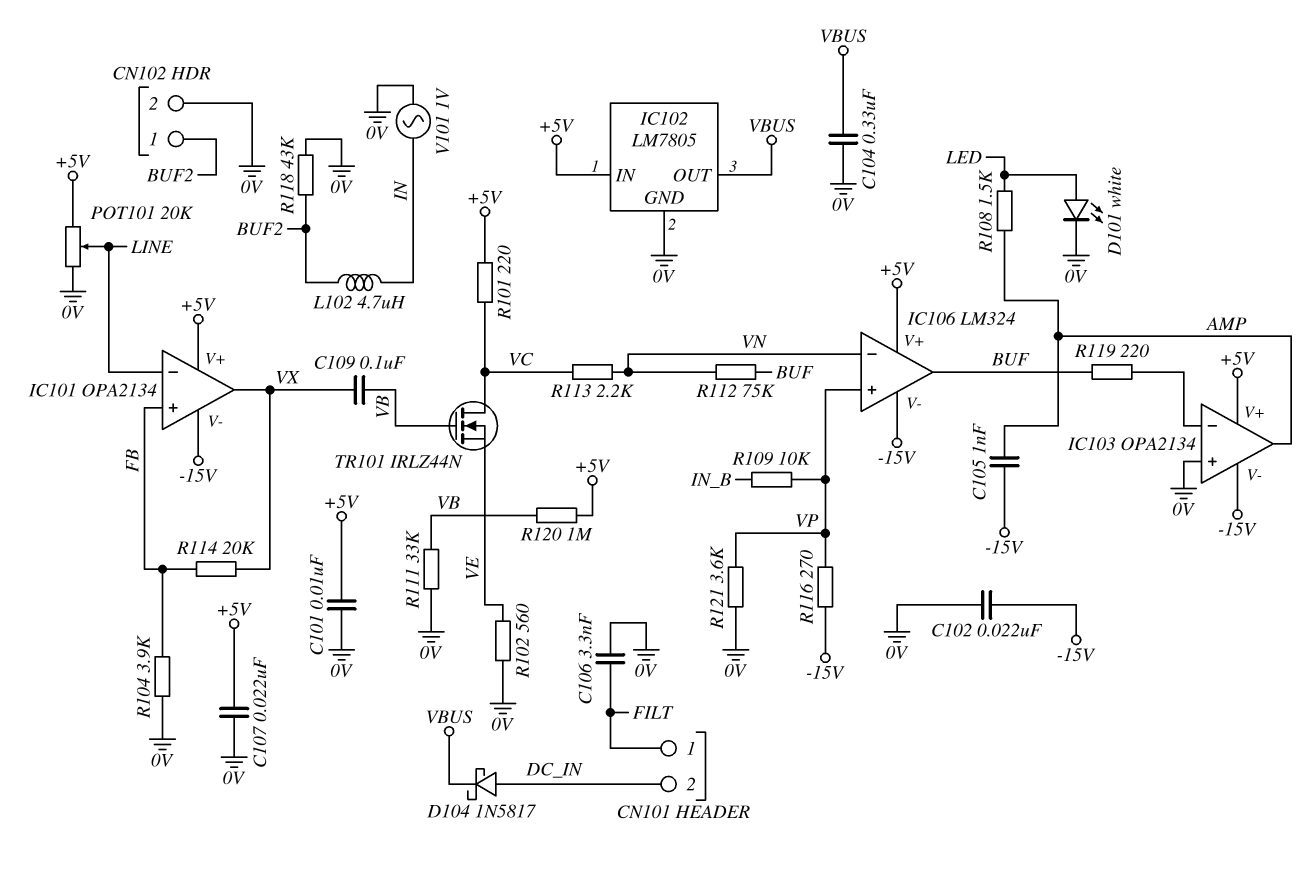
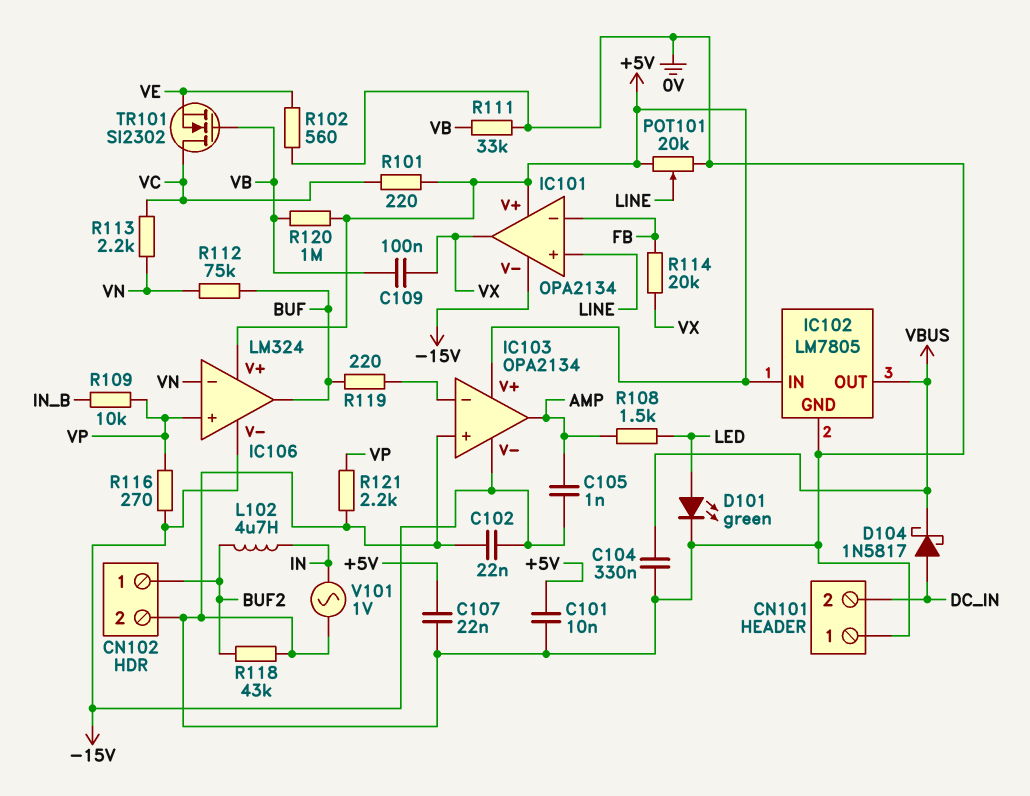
C106: 3.3nF (0V, FILT) -> none
CN101 pin 1: FILT -> 0V
D101: LED white (A LED, K 0V) -> LED green (A LED, K 0V)
IC101 pin in+: FB -> LINE
IC101 pin in-: LINE -> FB
R104: 3.9k (0V, FB) -> none
R121: 3.6k (0V, VP) -> 2.2k (0V, VP)
TR101: NMOS IRLZ44N (G VB, D VC, S VE) -> NMOS SI2302 (G VB, D VC, S VE)

